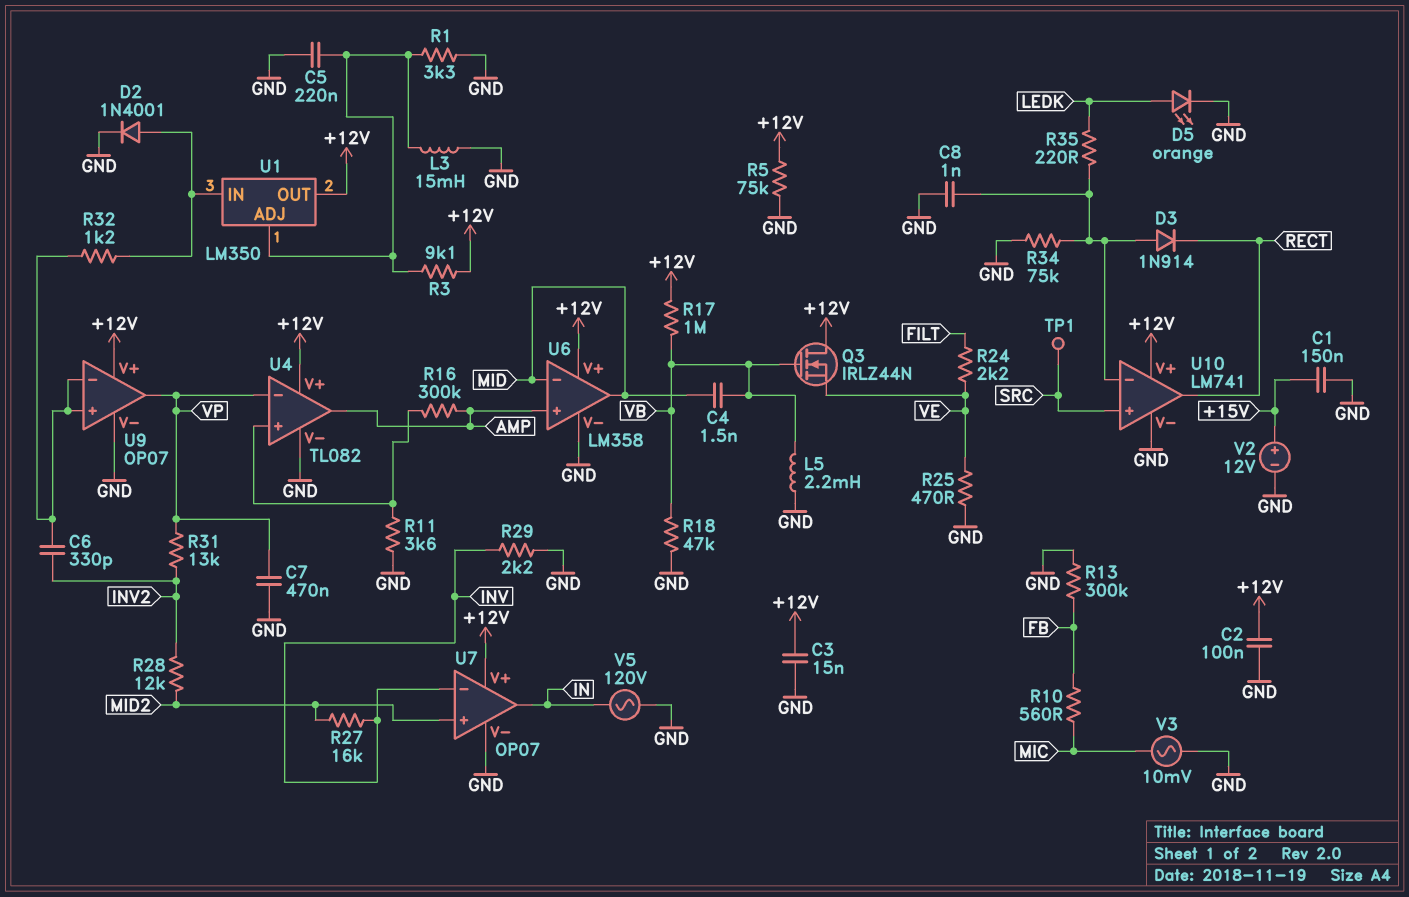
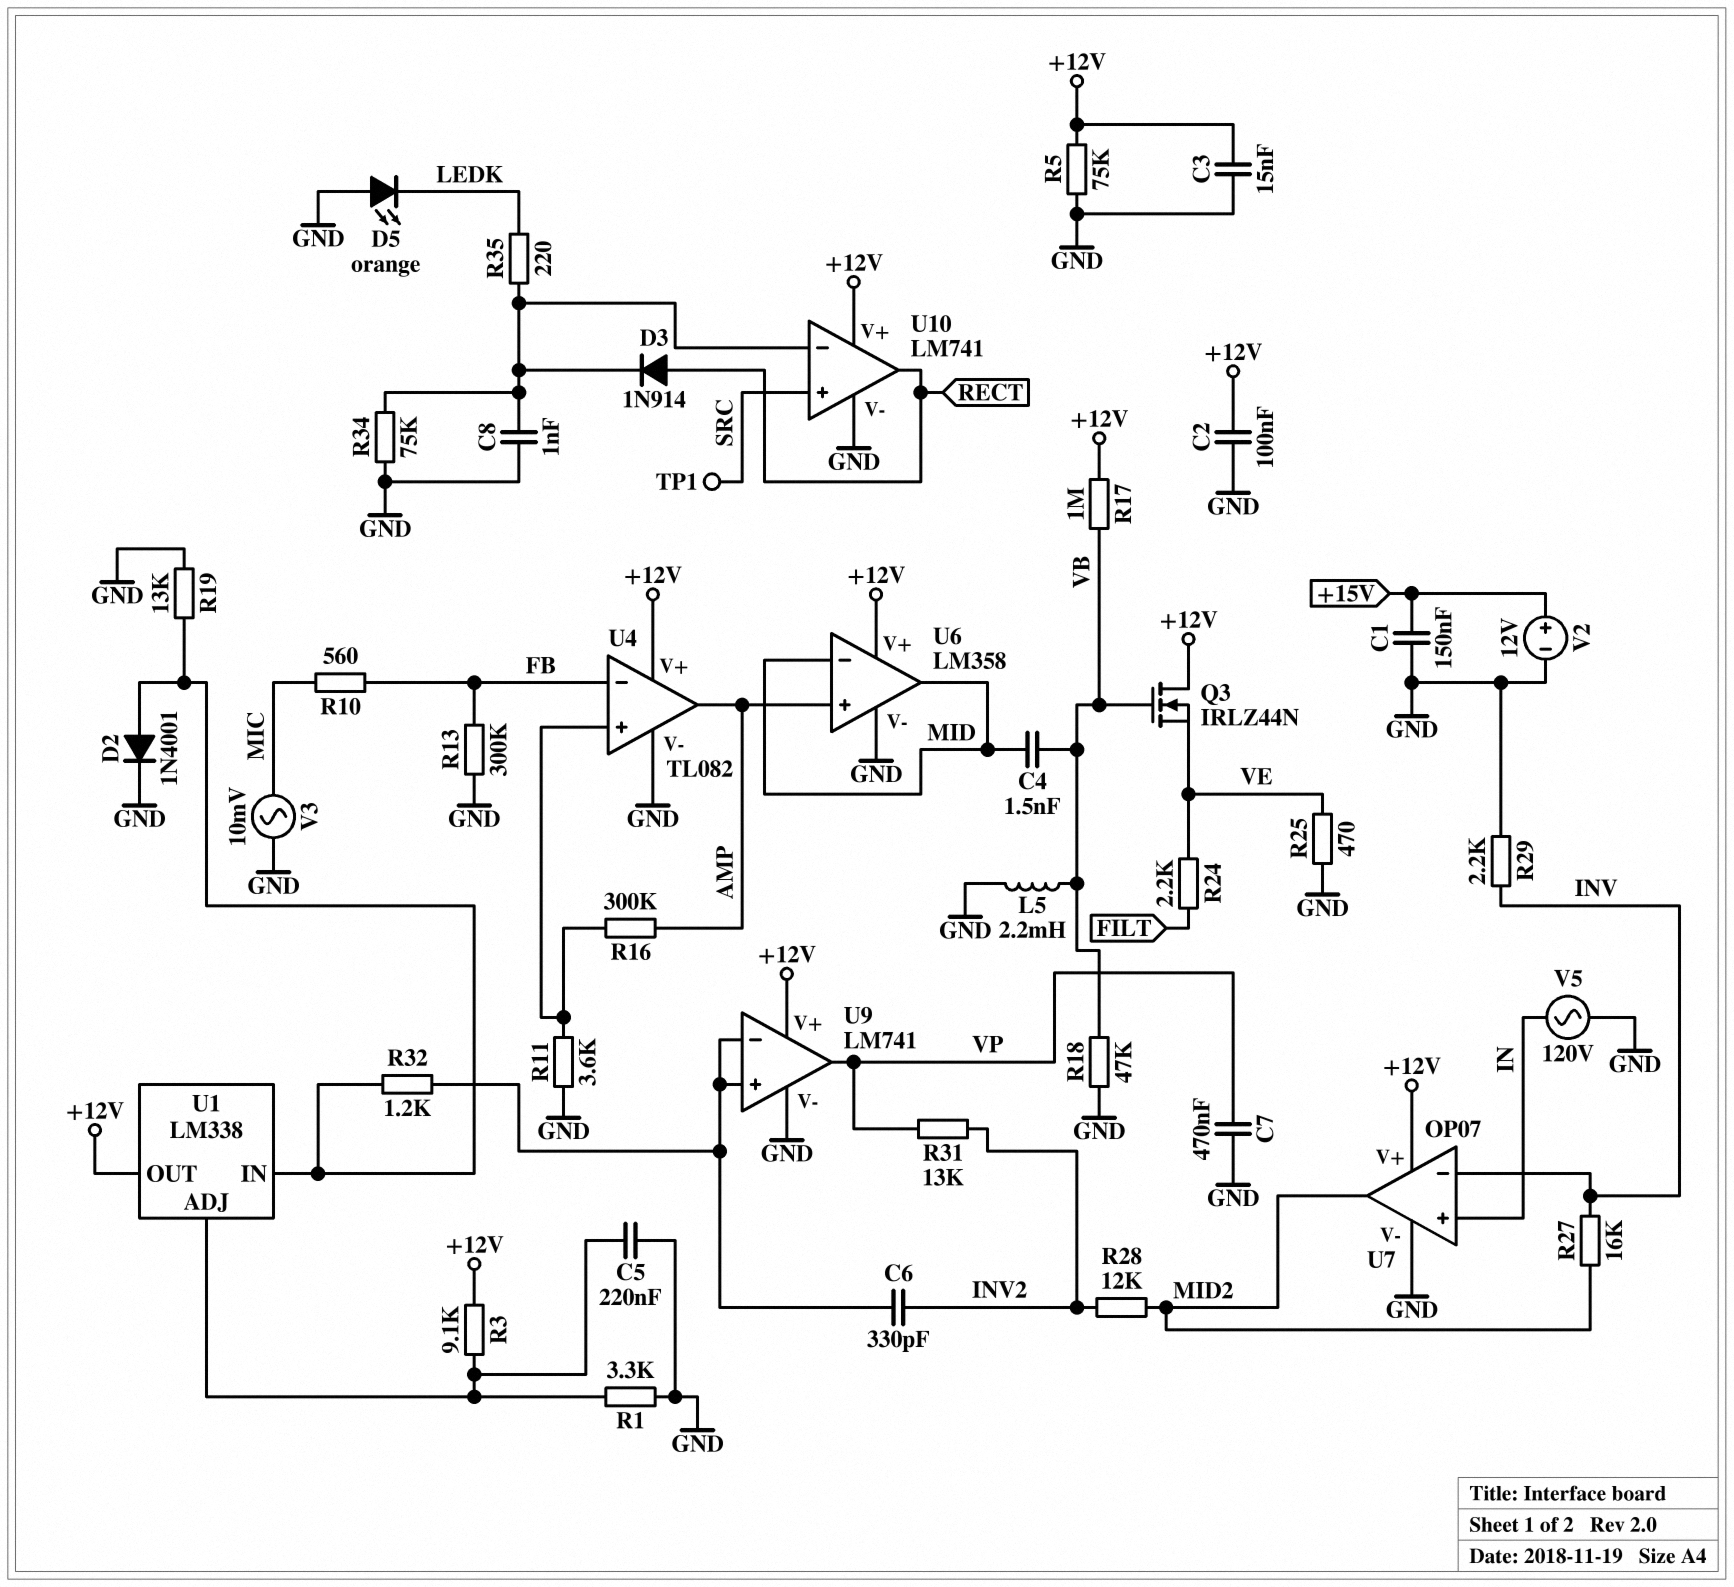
D3: diode 1N914 (A U10/in-, K RECT) -> diode 1N914 (A RECT, K U10/in-)
D5: LED orange (A LEDK, K GND) -> LED orange (A GND, K LEDK)
L3: 15mH (GND, U1/ADJ) -> none
R19: none -> 13k (GND, U1/IN)
U1: LM350 -> LM338
U4 pin in-: VP -> FB
U7 pin in+: MID2 -> IN
U7 pin out: IN -> MID2
U9: OP07 -> LM741

